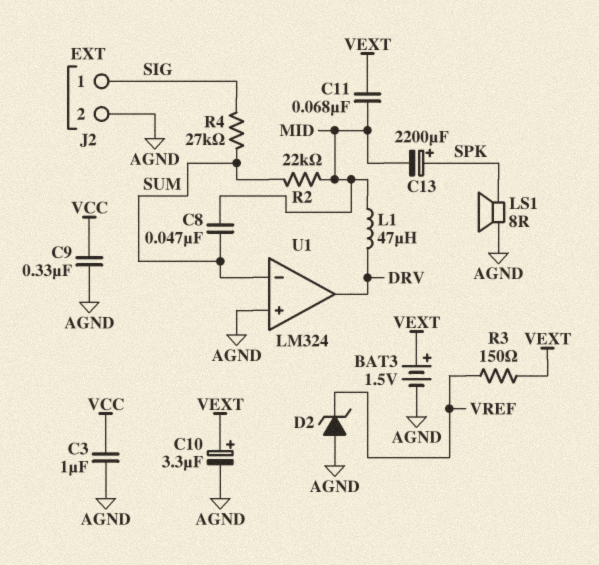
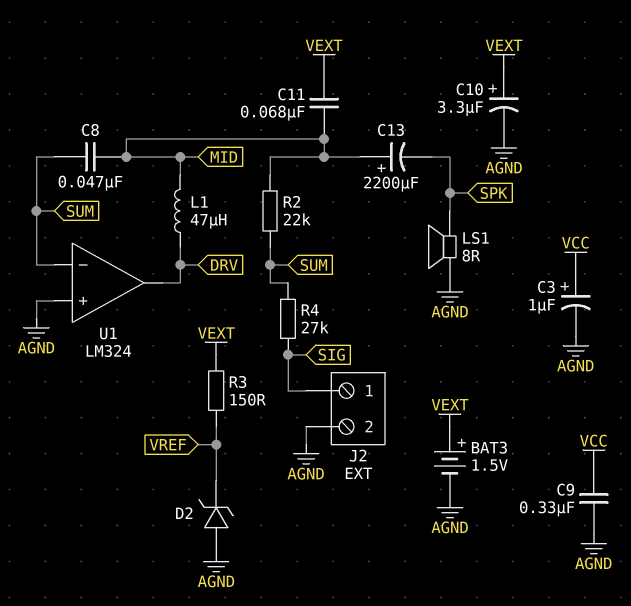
C3: 1uF (AGND, VCC) -> 1uF (plus VCC, minus AGND)
C13: 2200uF (plus SPK, minus MID) -> 2200uF (plus MID, minus SPK)

